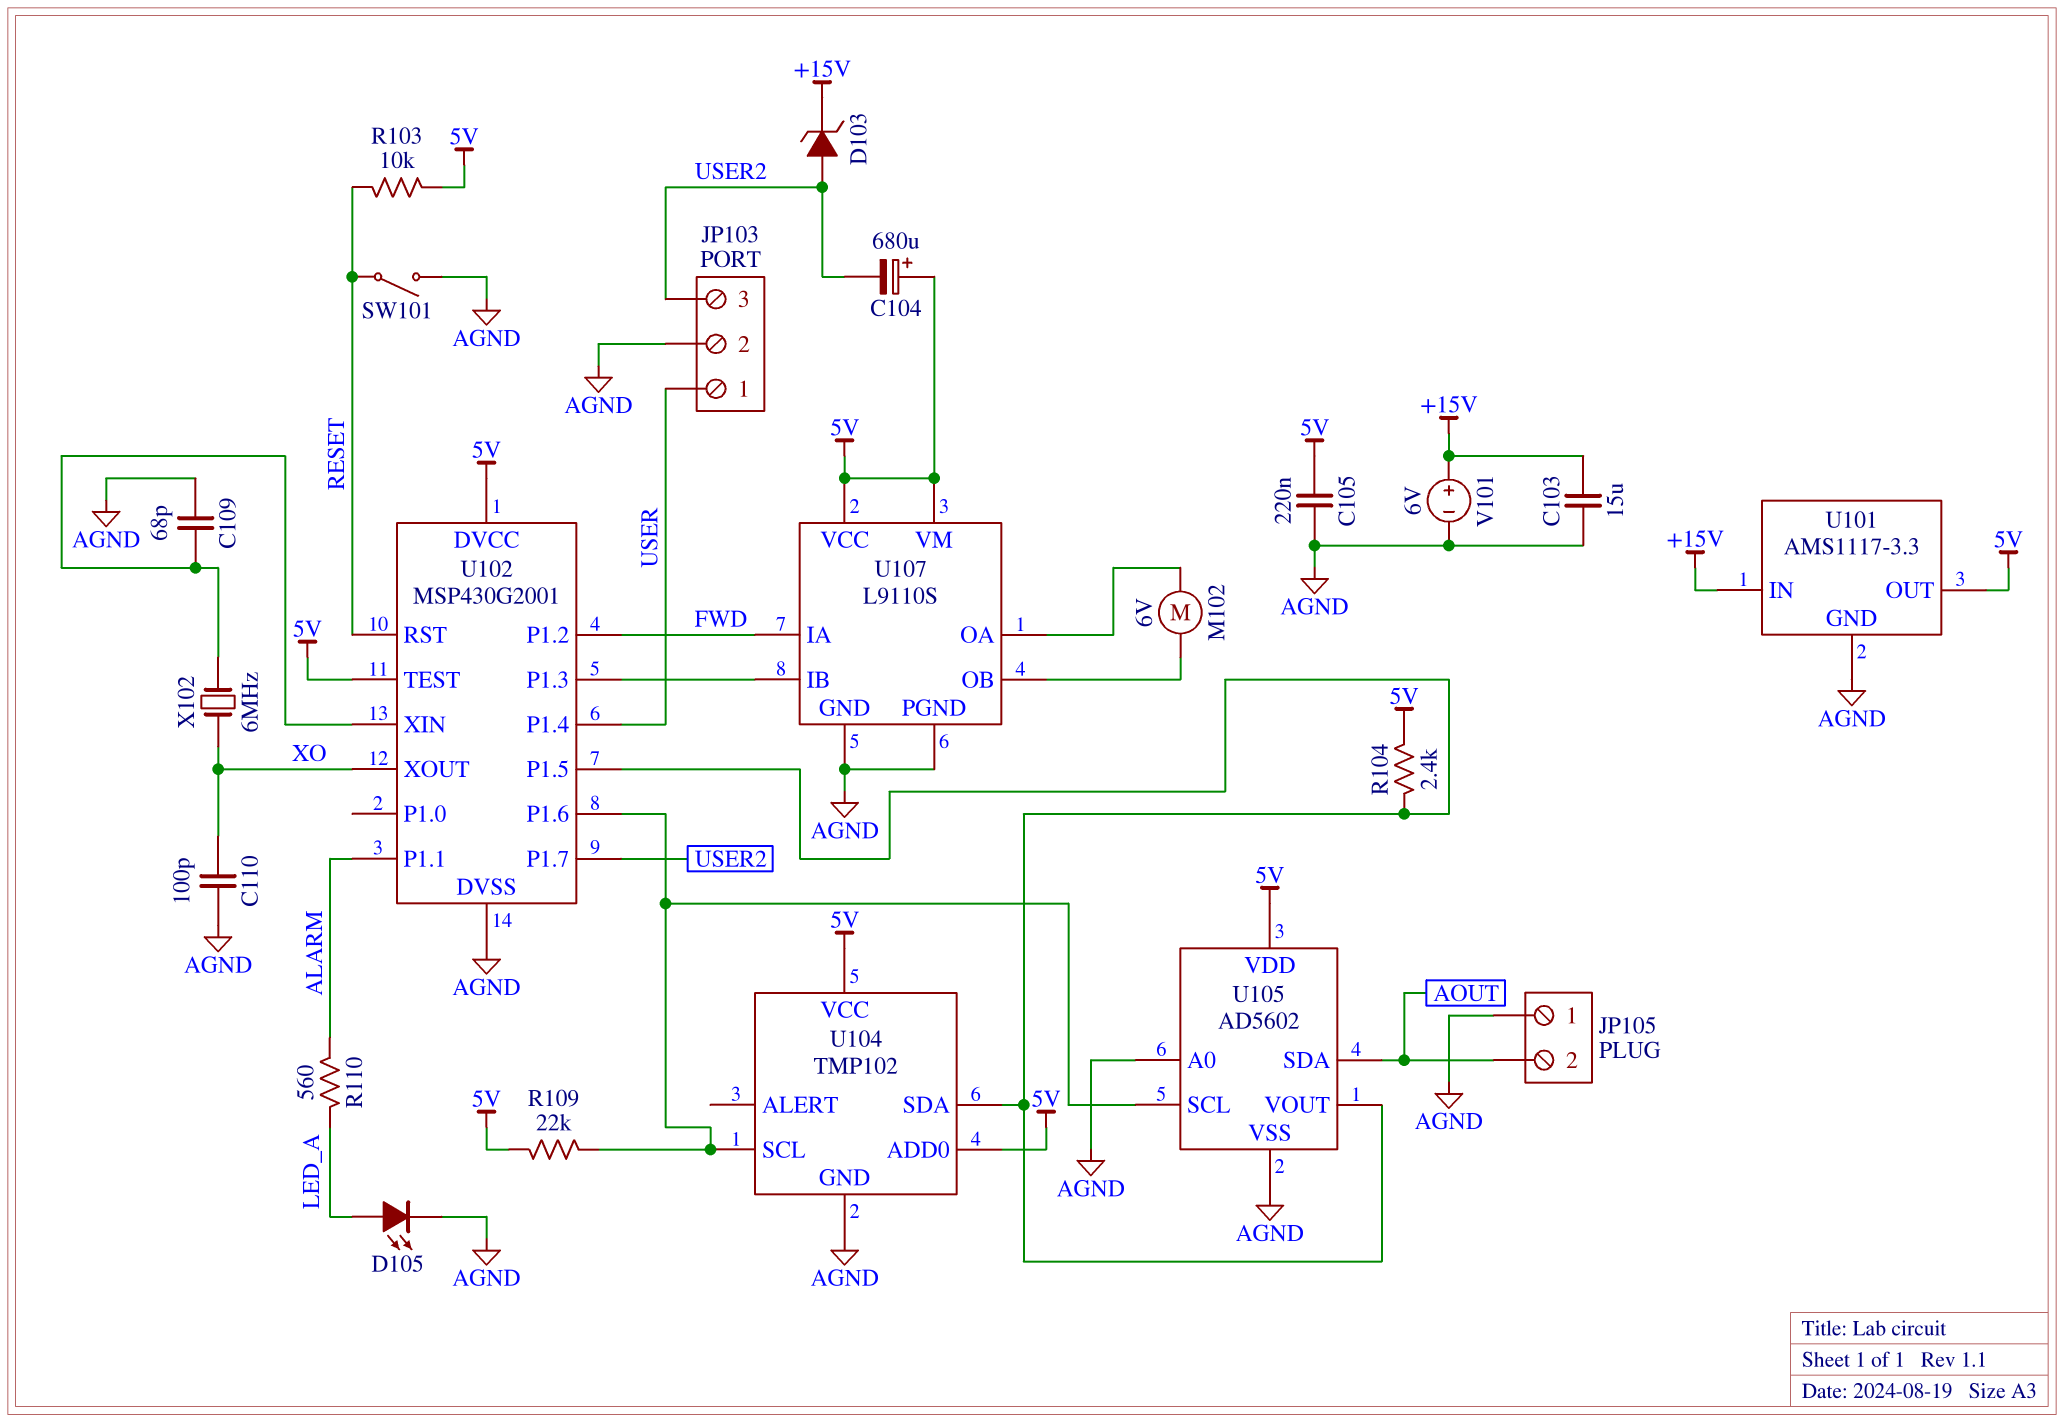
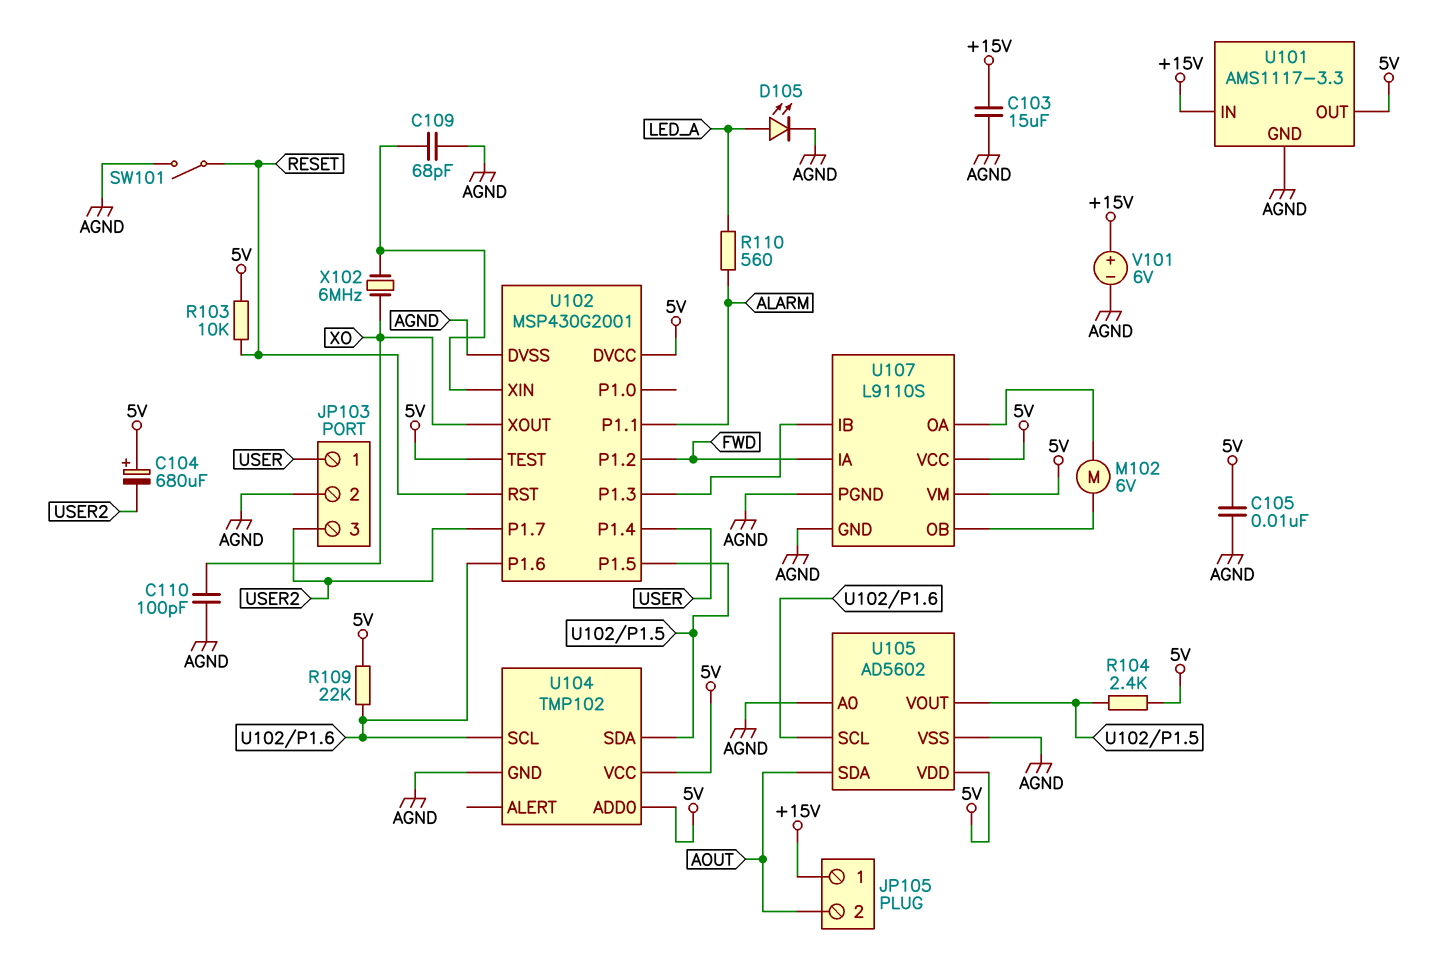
C105: 220nF (5V, AGND) -> 10nF (5V, AGND)
D103: zener (A USER2, K +15V) -> none
JP105 pin 1: AGND -> +15V

